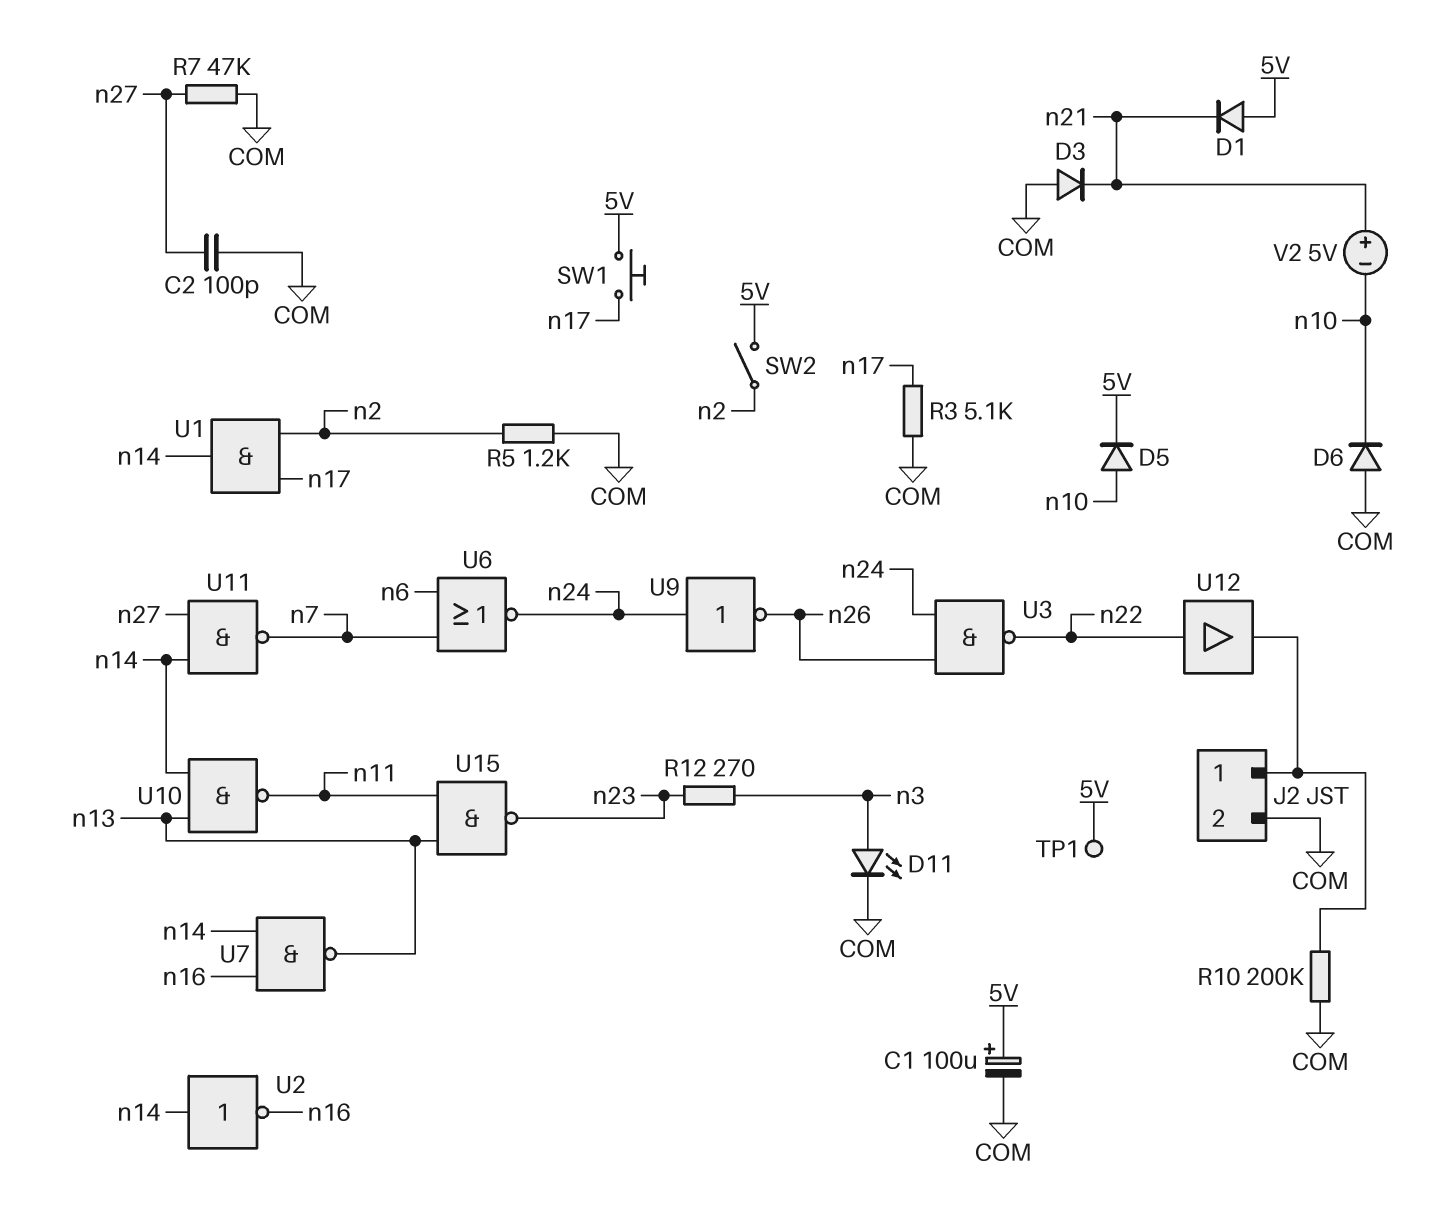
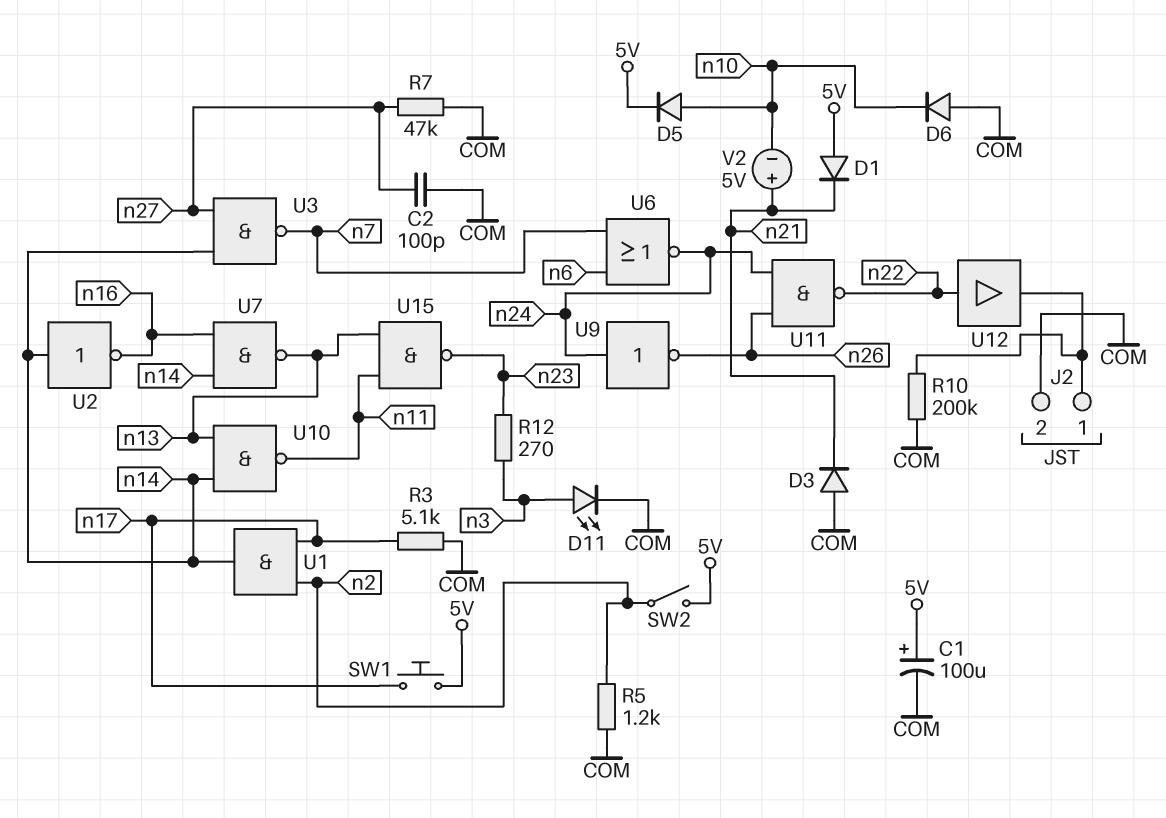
TP1: test point (5V) -> none
U3: NAND (in n24, in n26, out n22) -> NAND (in n14, in n27, out n7)
U11: NAND (in n14, in n27, out n7) -> NAND (in n24, in n26, out n22)

